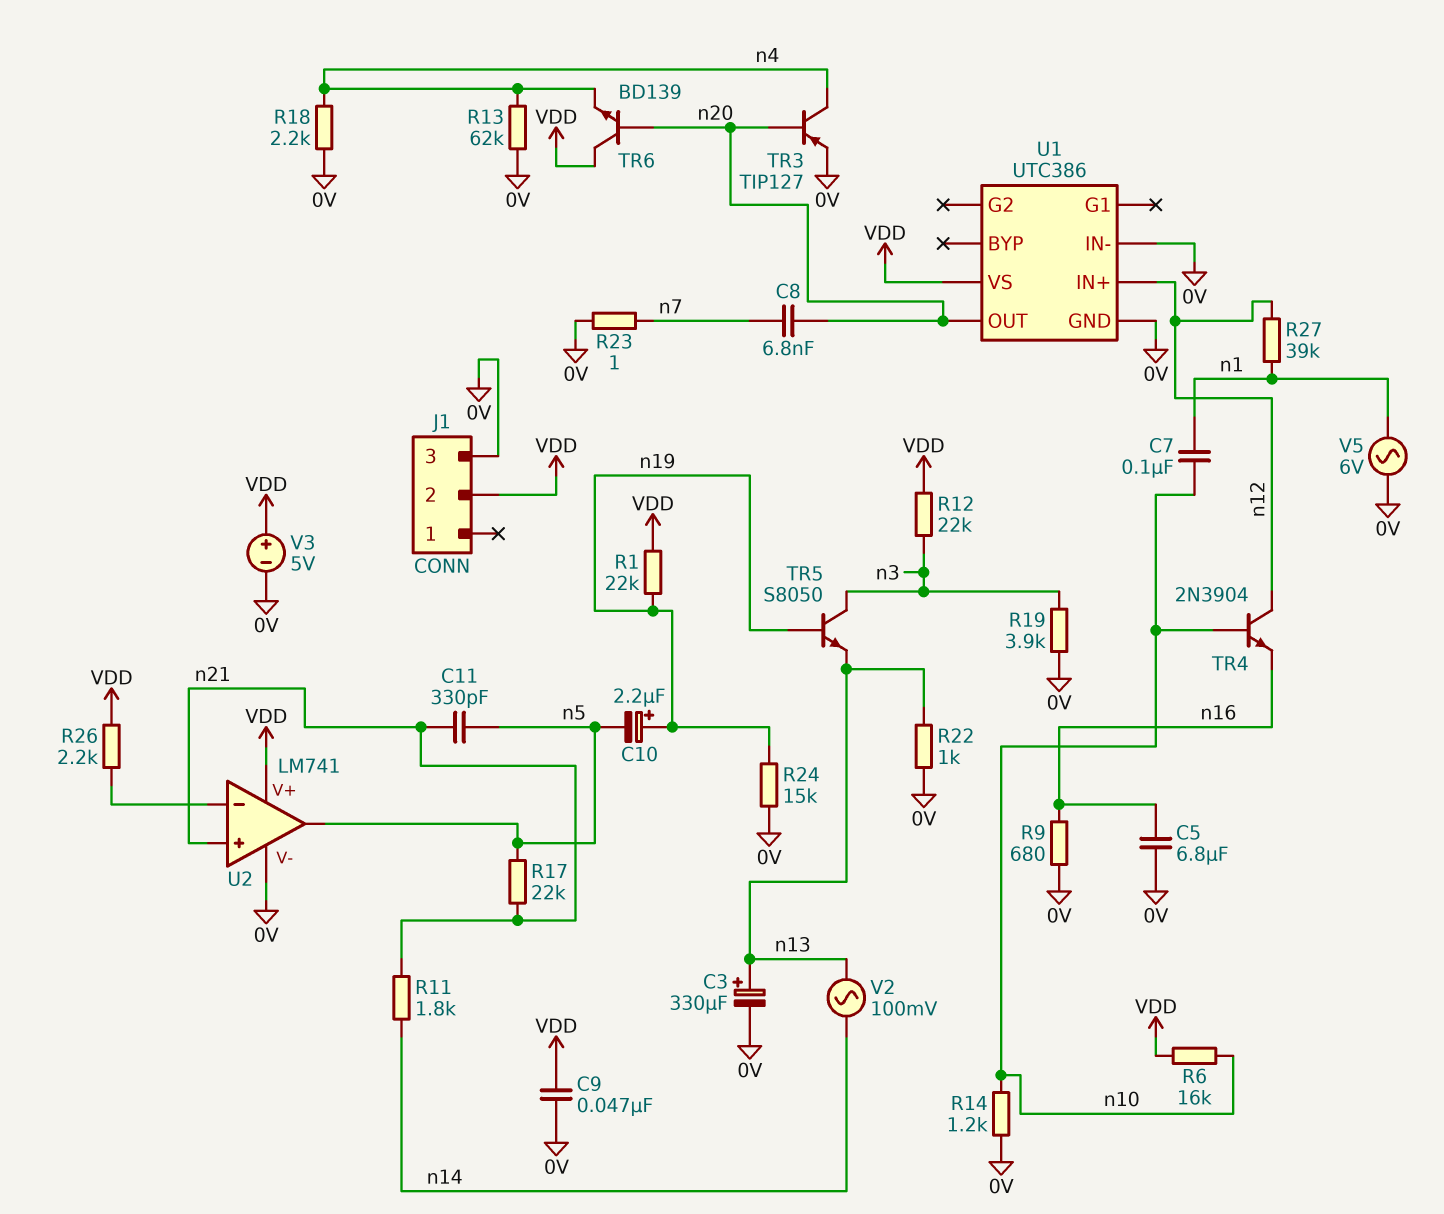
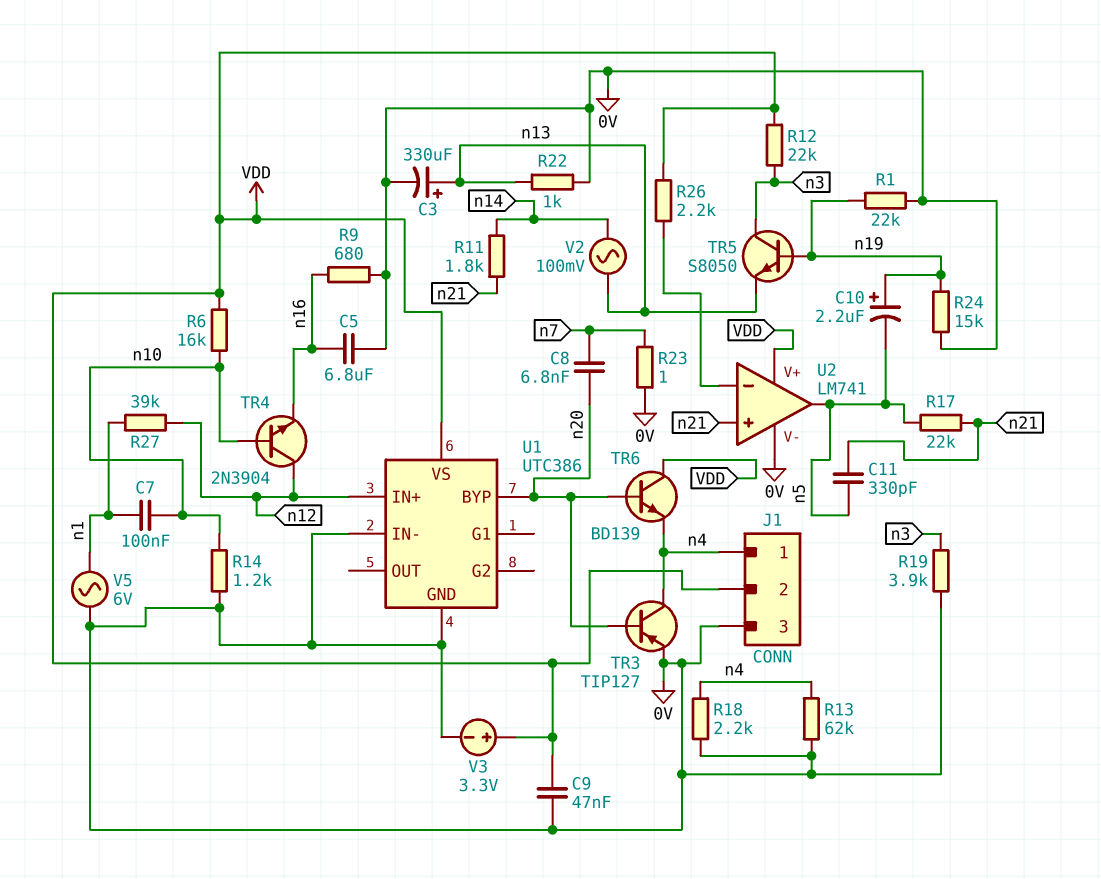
J1 pin 1: none -> n4
R1: 22k (VDD, n19) -> 22k (0V, n19)
U1 pin BYP: none -> n20
U1 pin OUT: n20 -> none
V3: 5V (plus VDD, minus 0V) -> 3.3V (plus VDD, minus 0V)

